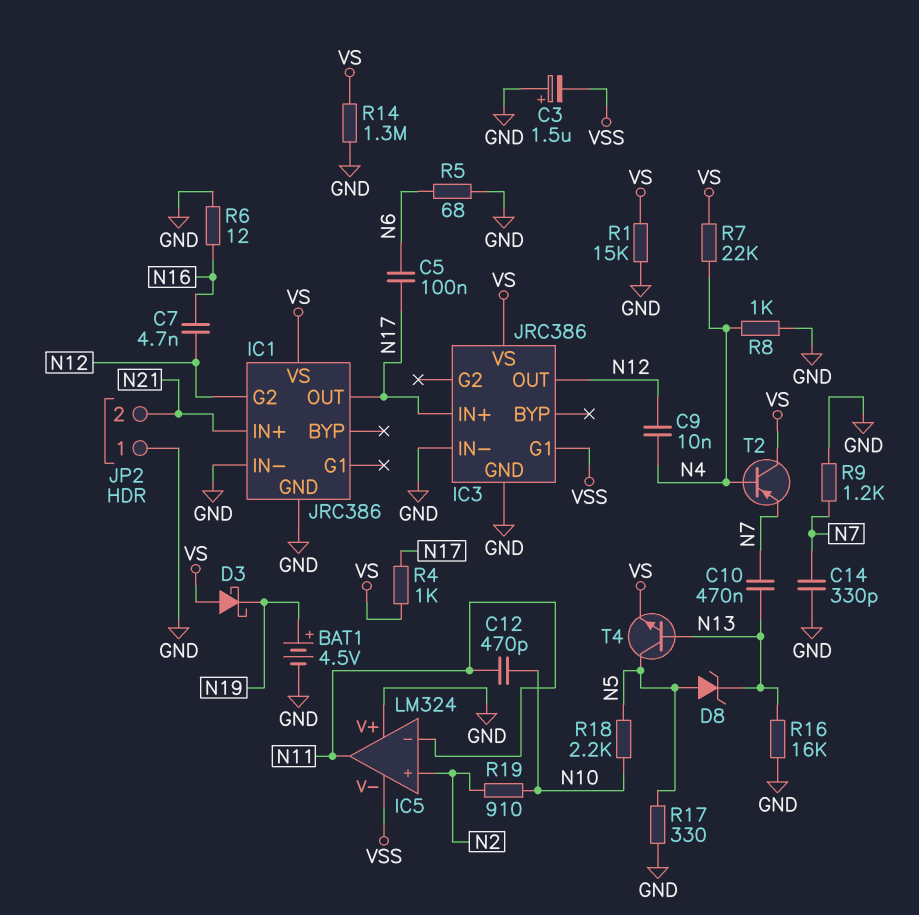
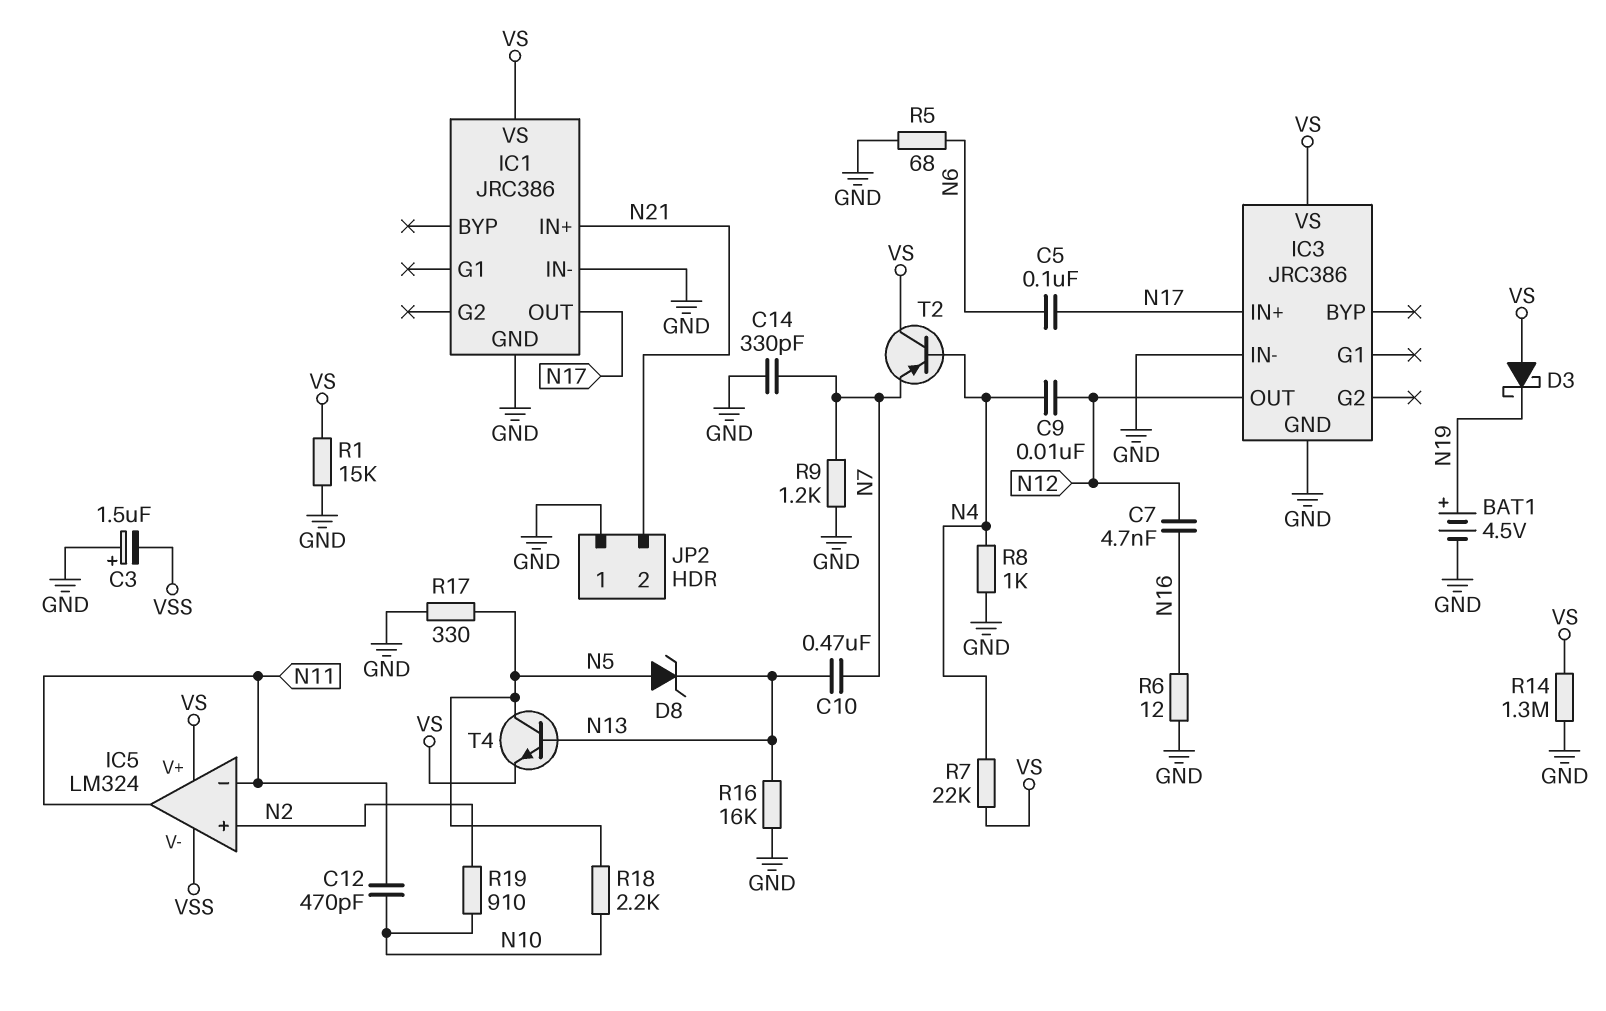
IC1 pin G2: N12 -> none
IC3 pin G1: VSS -> none
IC5 pin V+: GND -> VS
R4: 1k (N17, VS) -> none

